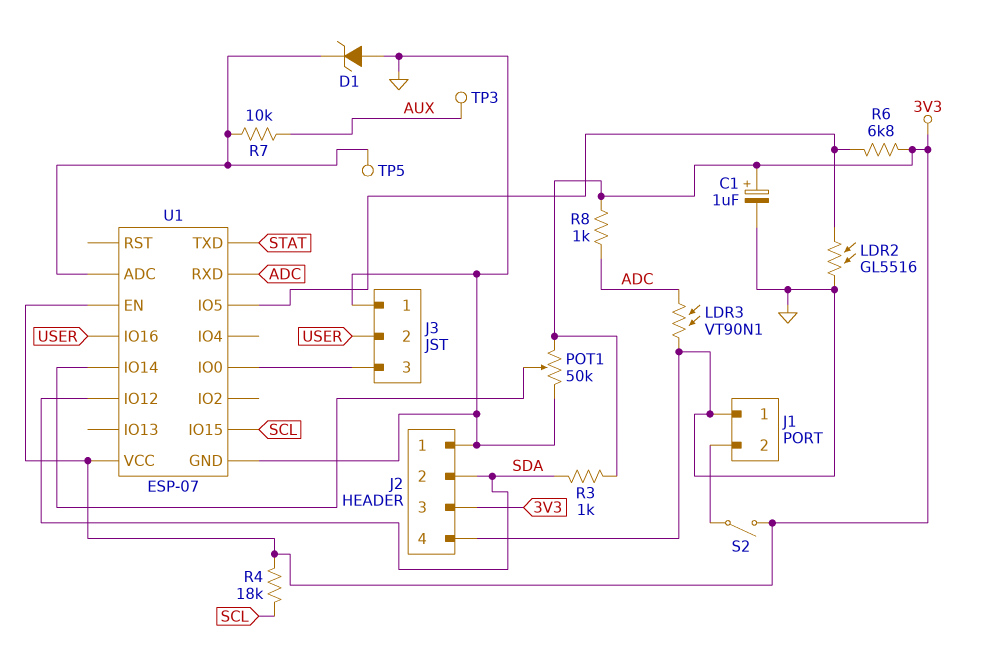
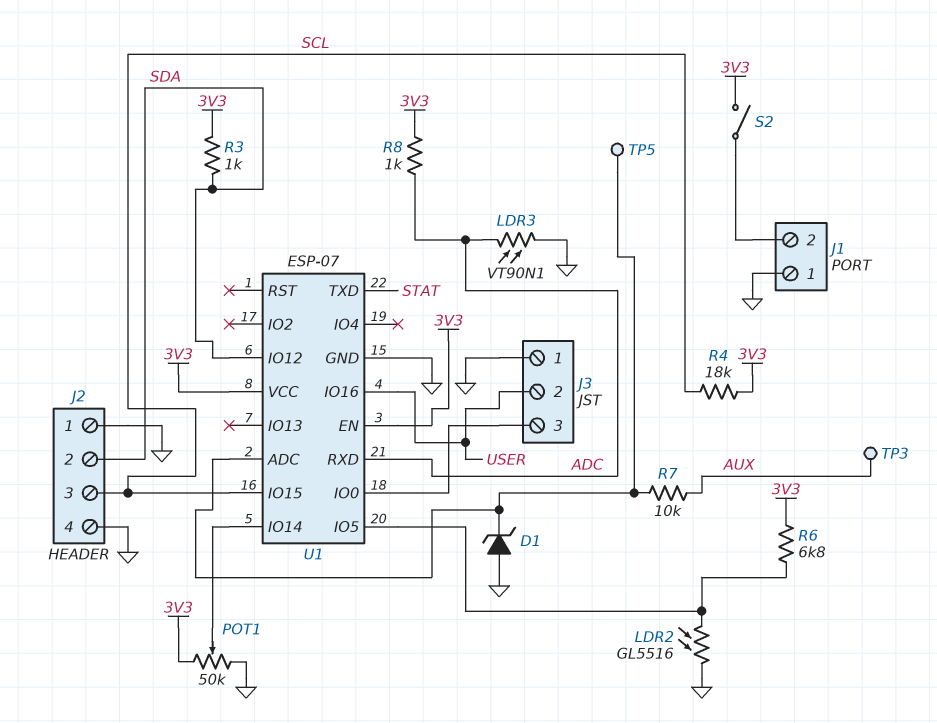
C1: 1uF (plus 3V3, minus GND) -> none
J2 pin 3: 3V3 -> SCL

